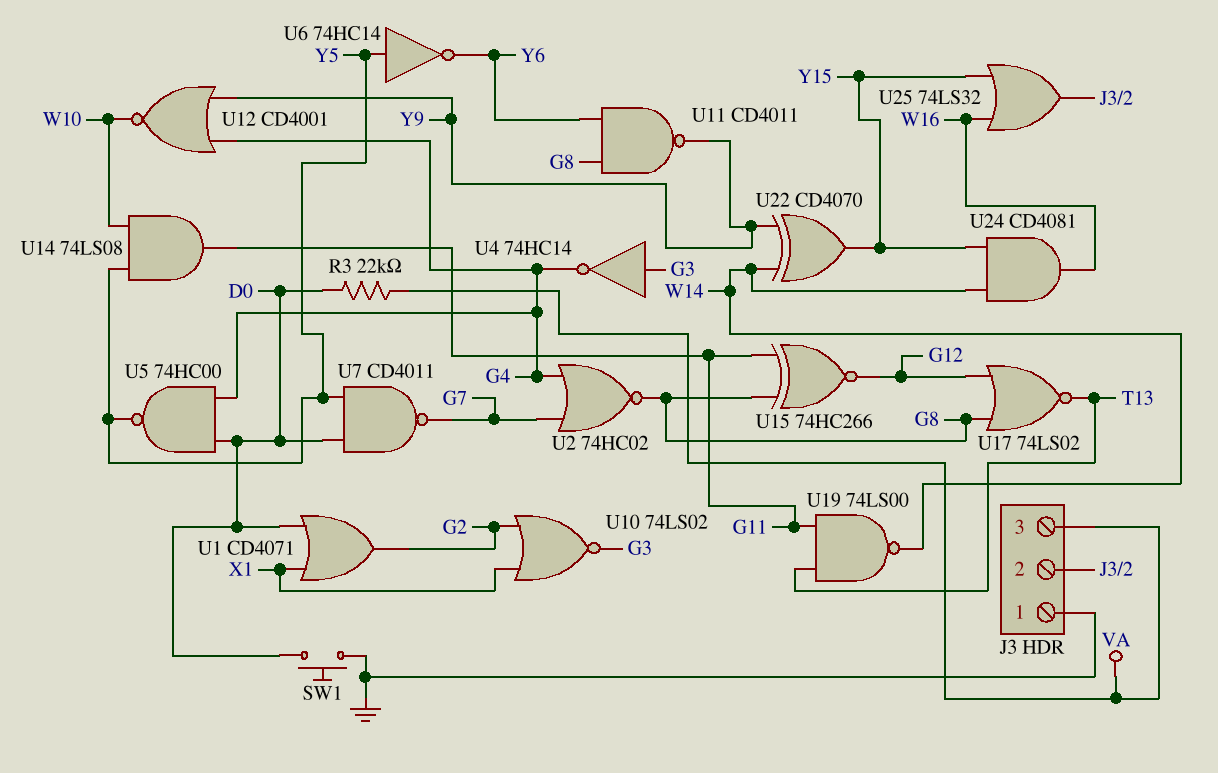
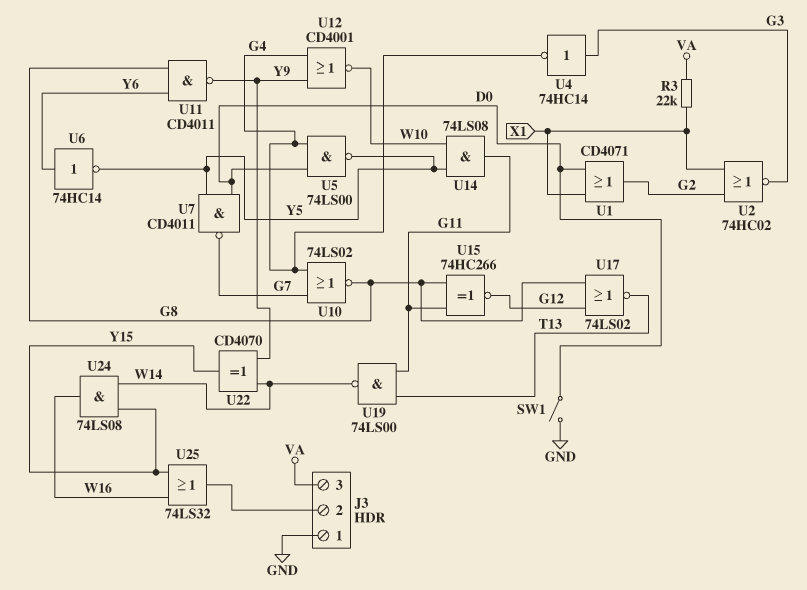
R3: 22k (D0, VA) -> 22k (VA, X1)
SW1: button (D0, GND) -> switch (D0, GND)
U2: NOR 74HC02 (in G4, in G7, out G8) -> NOR 74HC02 (in G2, in X1, out G3)
U5: NAND 74HC00 (in D0, in G4, out Y5) -> NAND 74LS00 (in D0, in G4, out Y5)
U6: NOT 74HC14 (in Y5, out Y6) -> NOT 74HC14 (in Y6, out Y5)
U10: NOR 74LS02 (in G2, in X1, out G3) -> NOR 74LS02 (in G4, in G7, out G8)
U24: AND CD4081 (in W14, in Y15, out W16) -> AND 74LS08 (in W14, in Y15, out W16)

